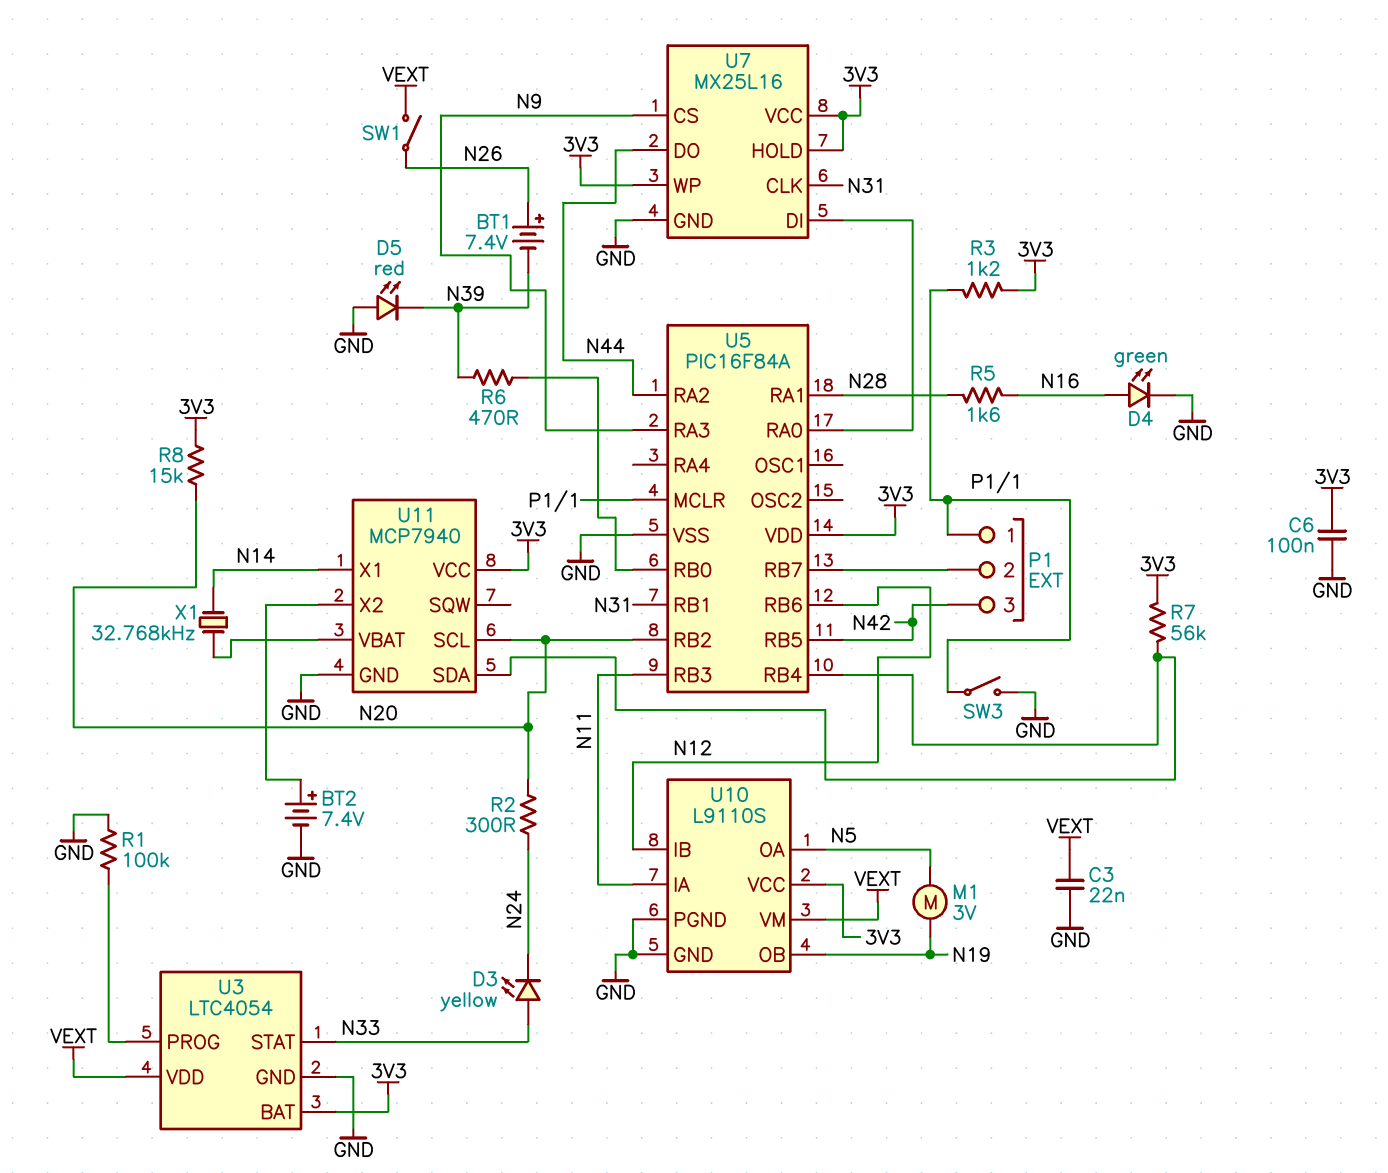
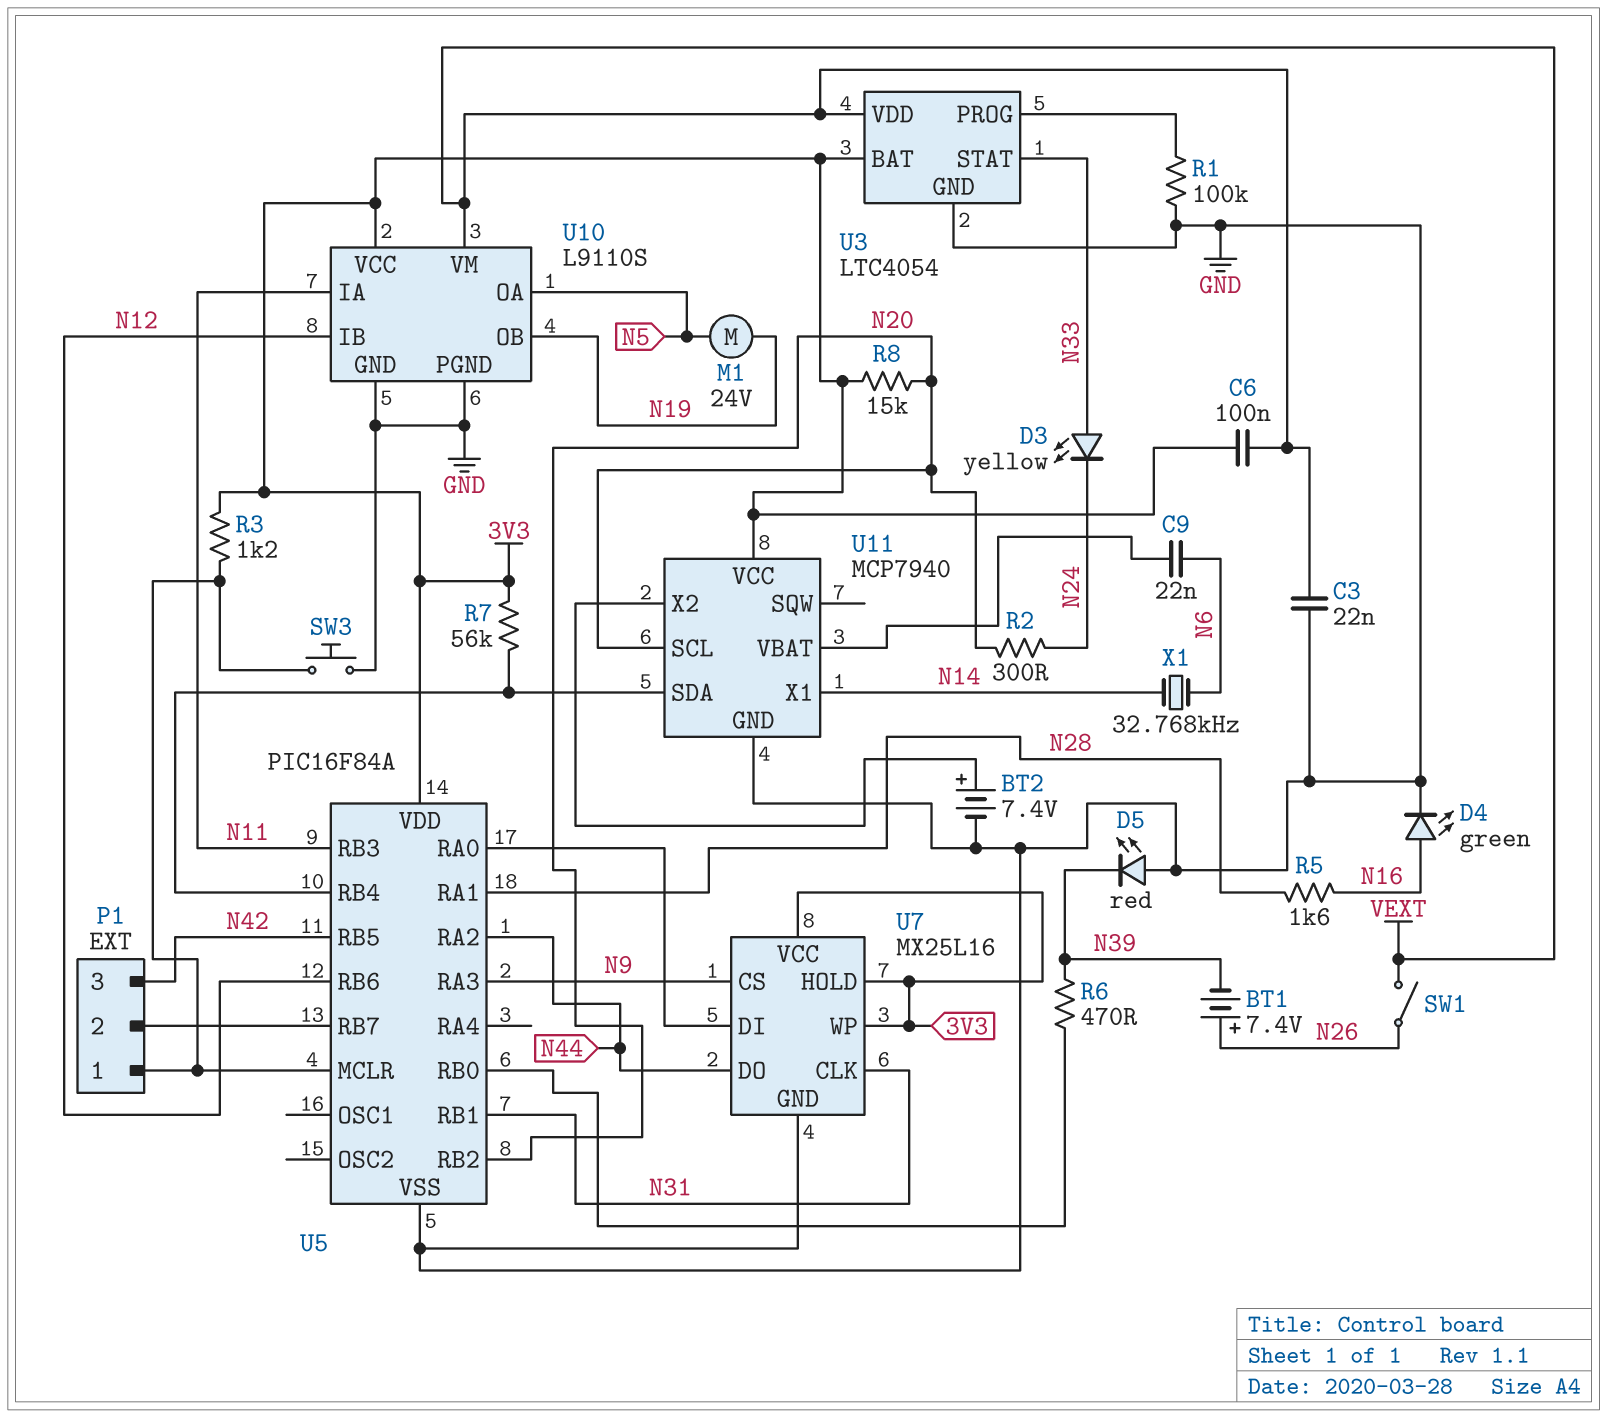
C6: 100nF (3V3, GND) -> 100nF (3V3, VEXT)
C9: none -> 22nF (N6, U11/VBAT)
M1: motor 3V (N5, N19) -> motor 24V (N5, N19)
SW3: switch (GND, P1/1) -> button (GND, P1/1)
X1: 32.768kHz (N14, U11/VBAT) -> 32.768kHz (N6, N14)

